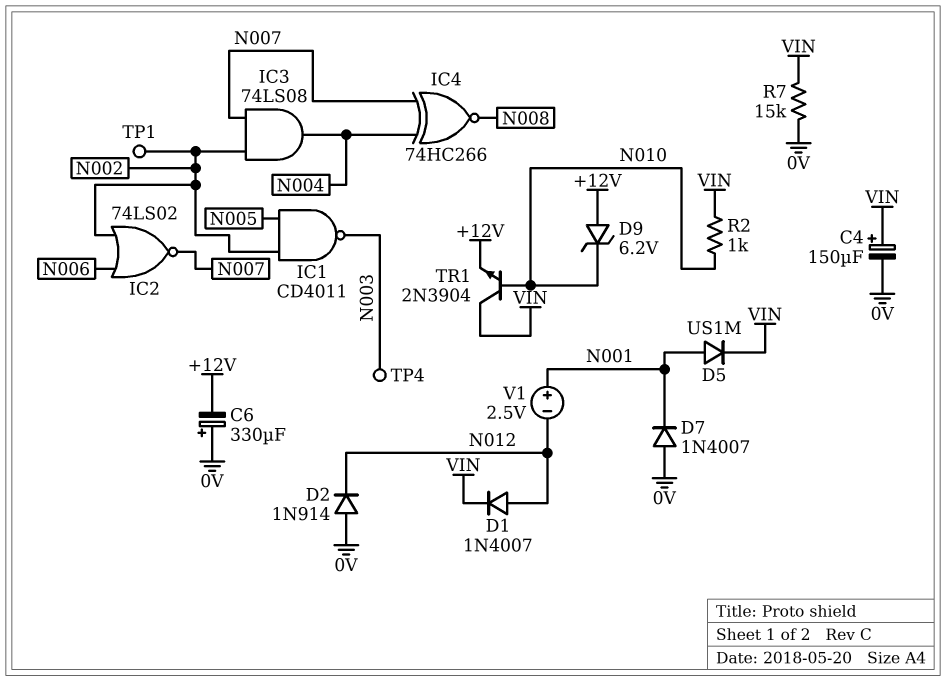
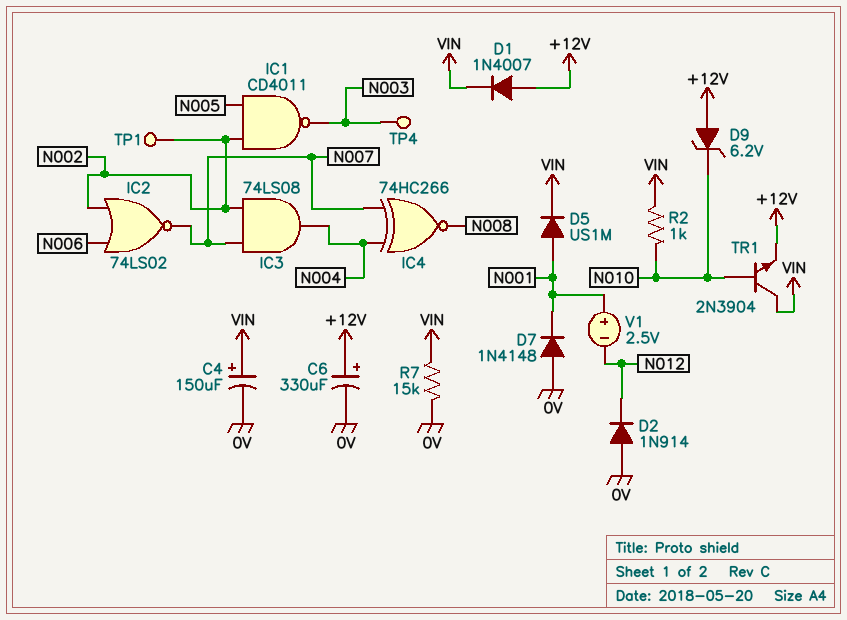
C6: 330uF (plus 0V, minus +12V) -> 330uF (plus +12V, minus 0V)
D1: diode 1N4007 (A N012, K VIN) -> diode 1N4007 (A +12V, K VIN)
D7: diode 1N4007 (A 0V, K N001) -> diode 1N4148 (A 0V, K N001)

